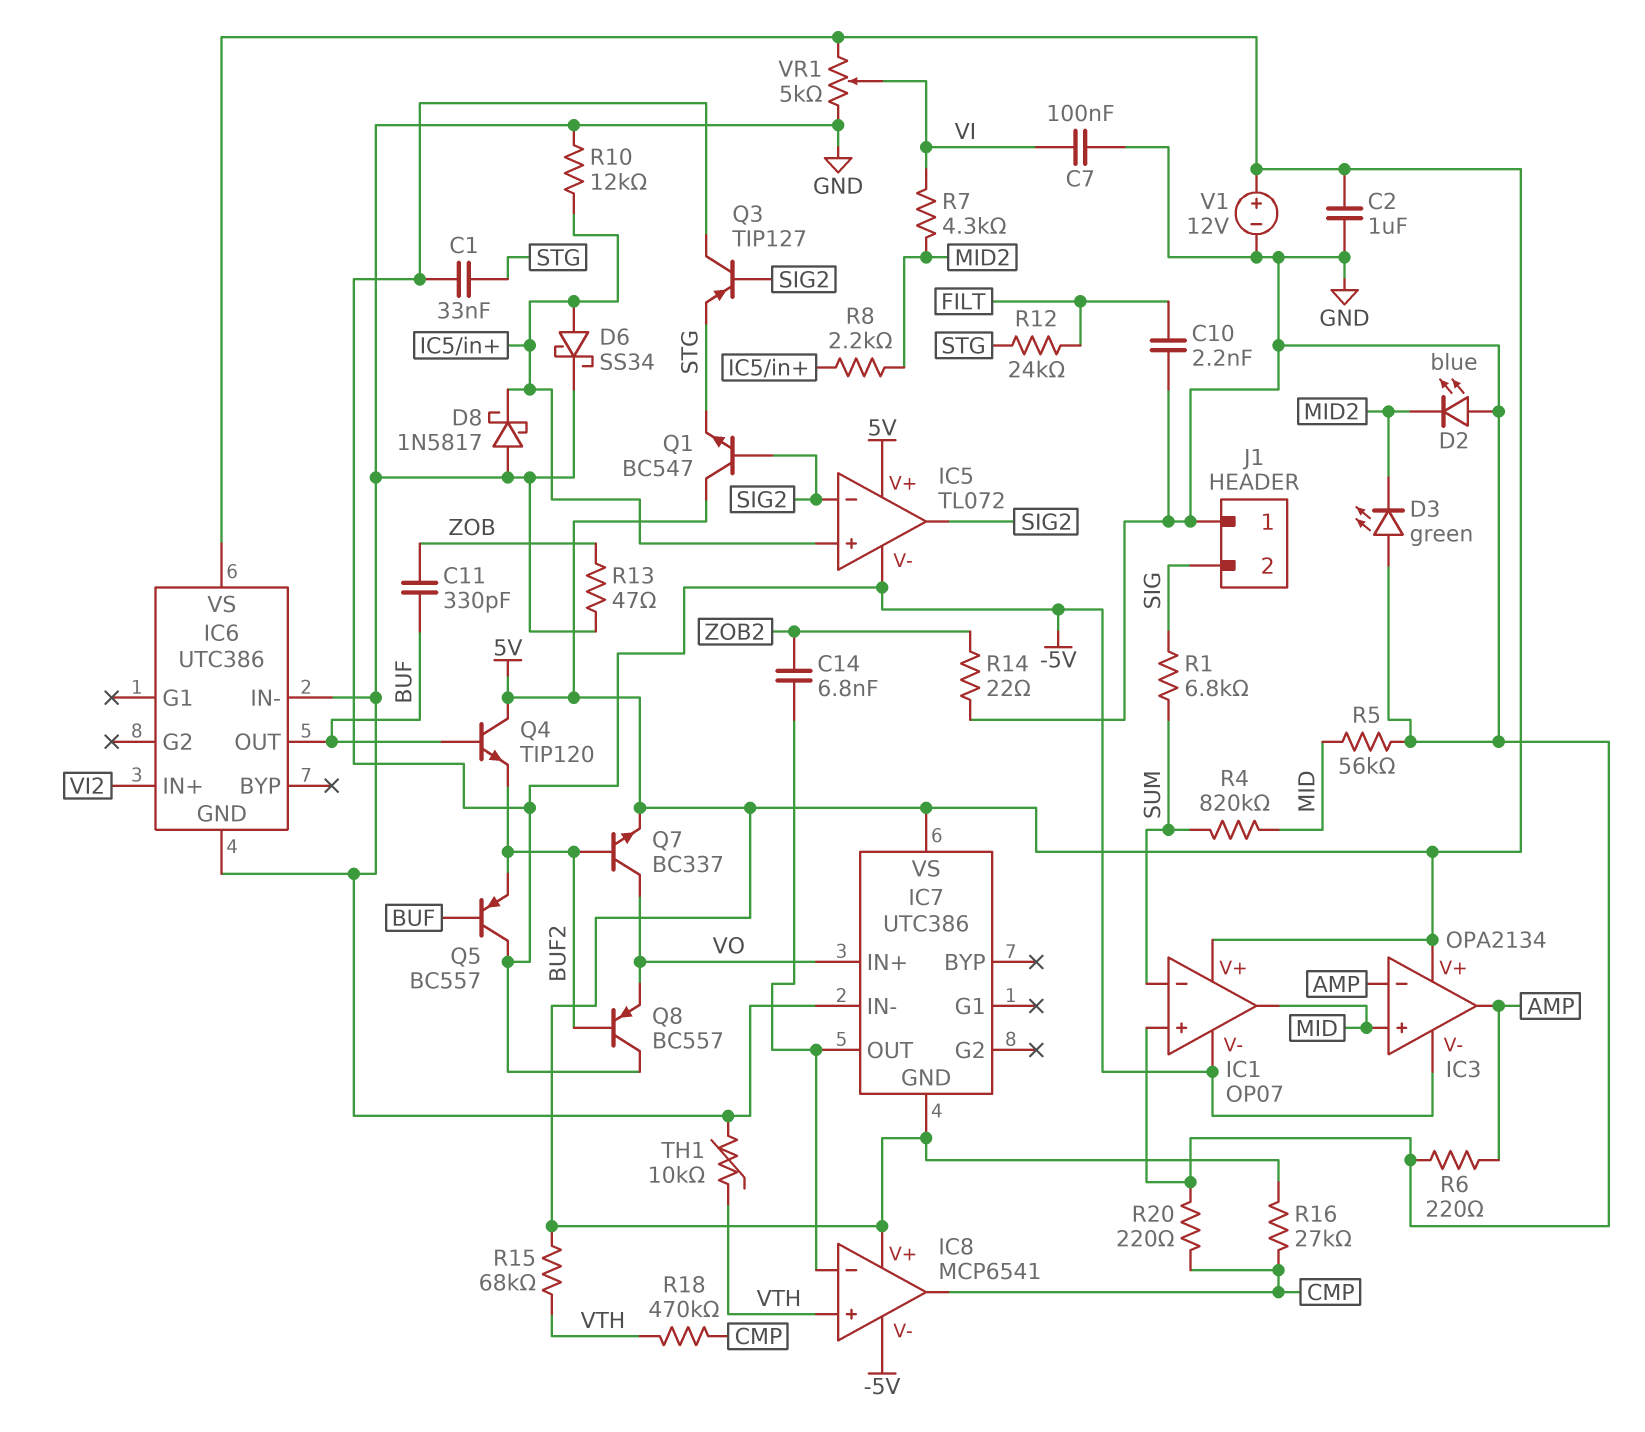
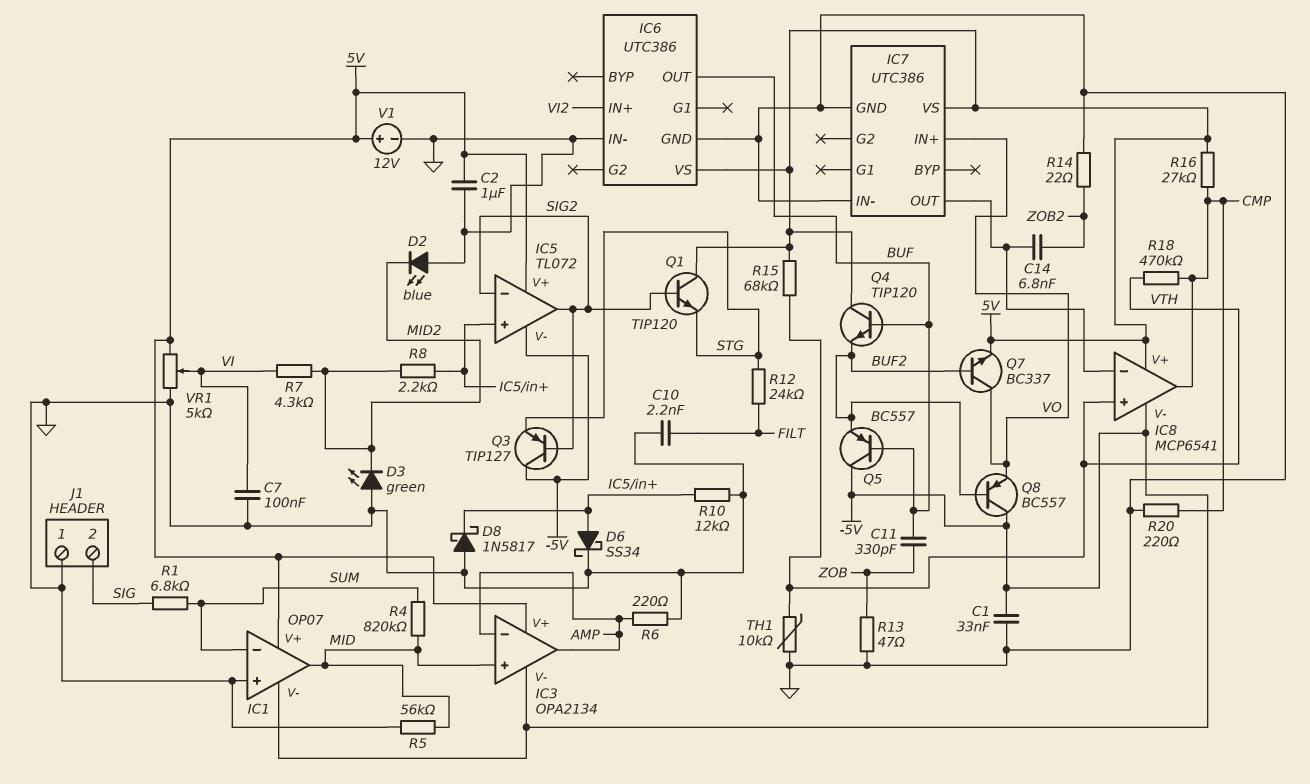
C1: 33nF (-5V, STG) -> 33nF (-5V, GND)
IC7 pin GND: 5V -> GND
Q1: NPN BC547 (B SIG2, C 5V, E STG) -> NPN TIP120 (B SIG2, C 5V, E STG)

